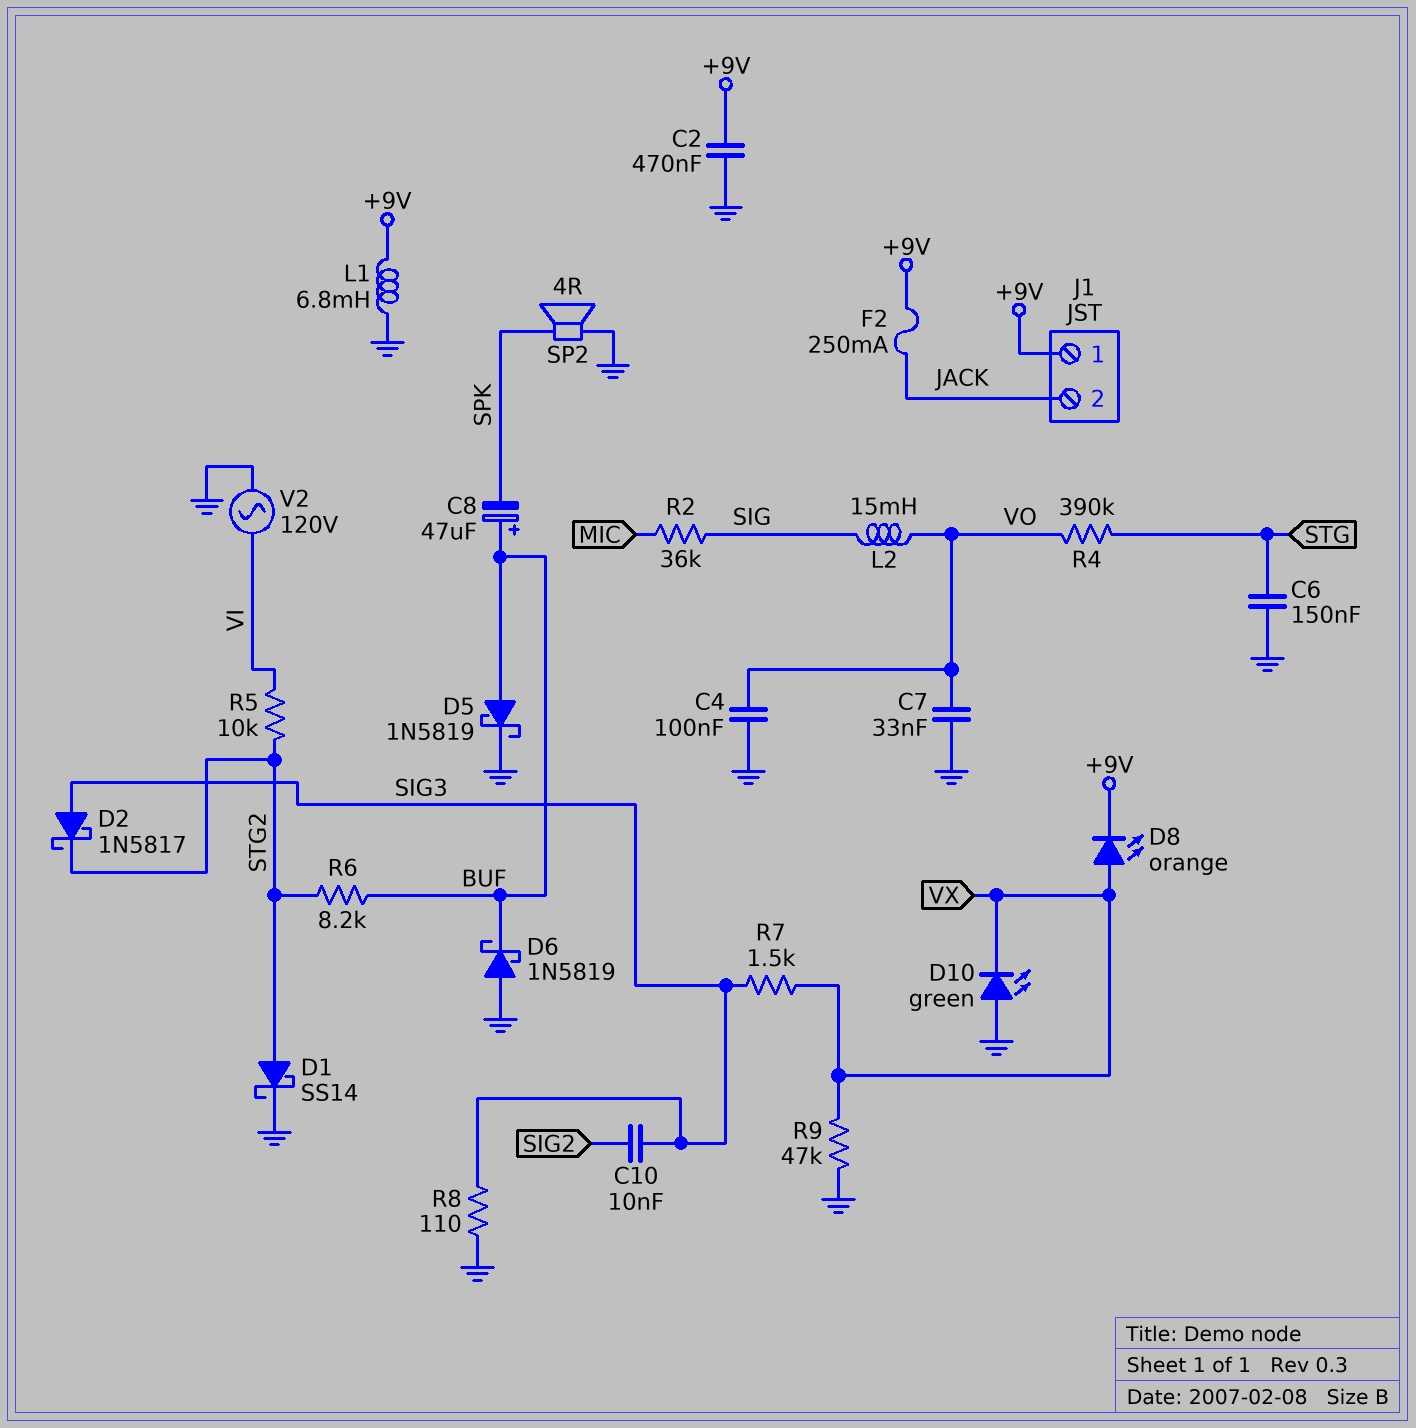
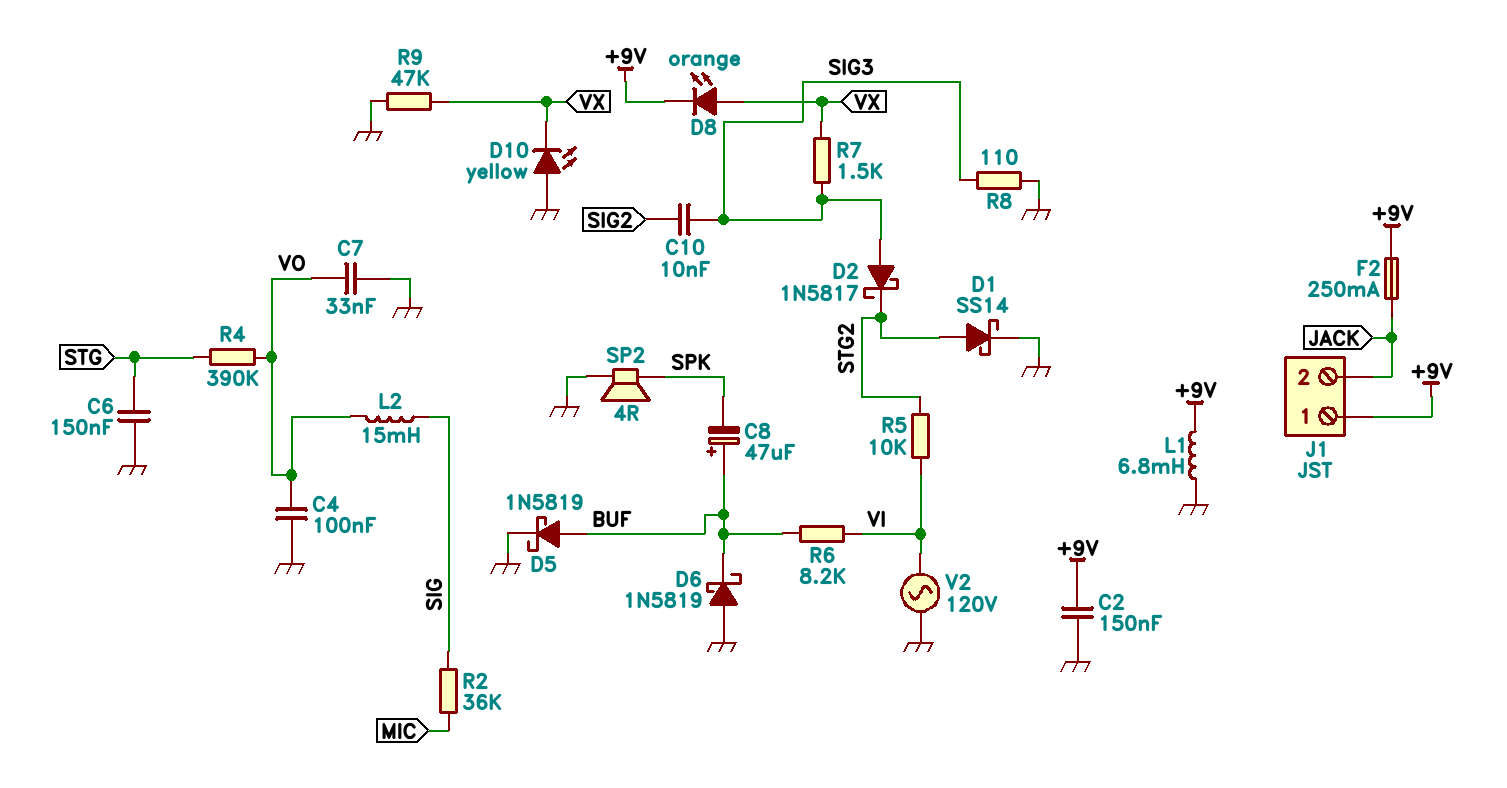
C2: 470nF (+9V, GND) -> 150nF (+9V, GND)
D10: LED green (A GND, K VX) -> LED yellow (A GND, K VX)
R6: 8.2k (BUF, STG2) -> 8.2k (BUF, VI)

